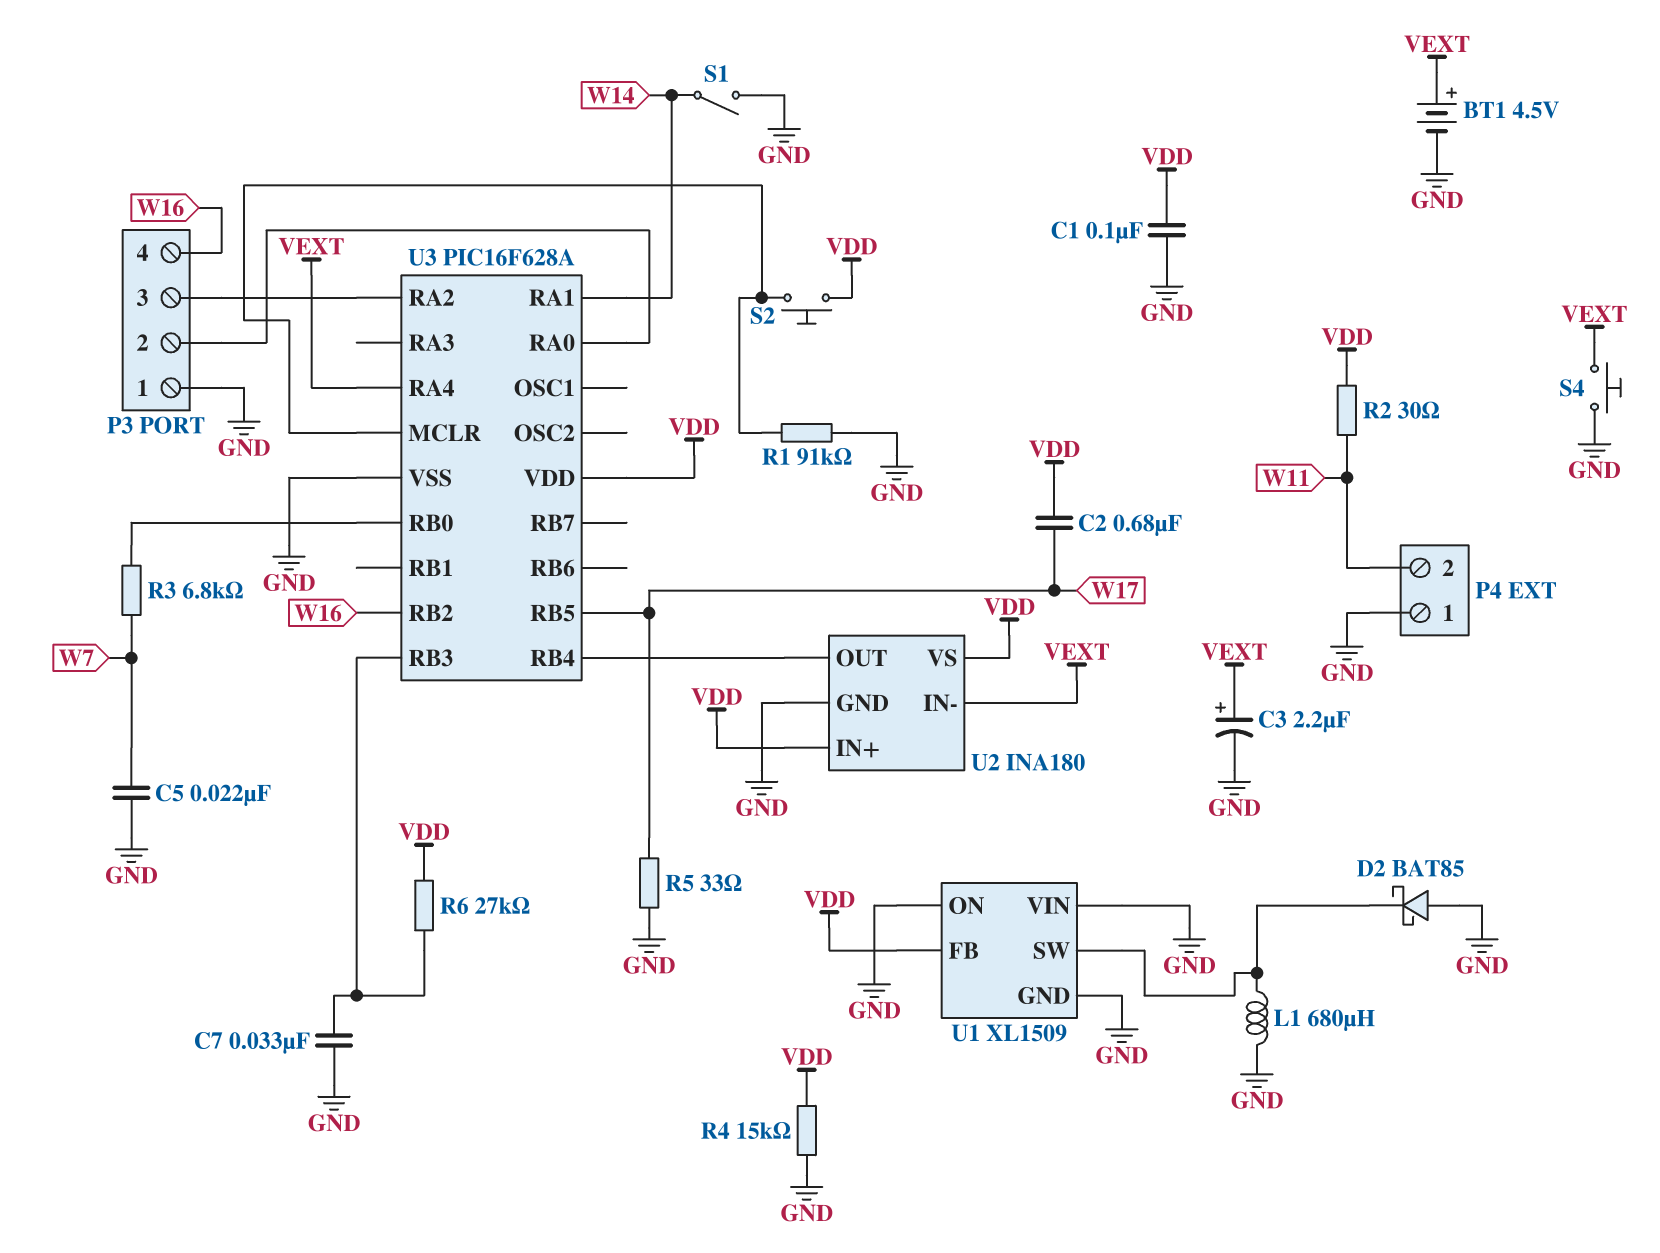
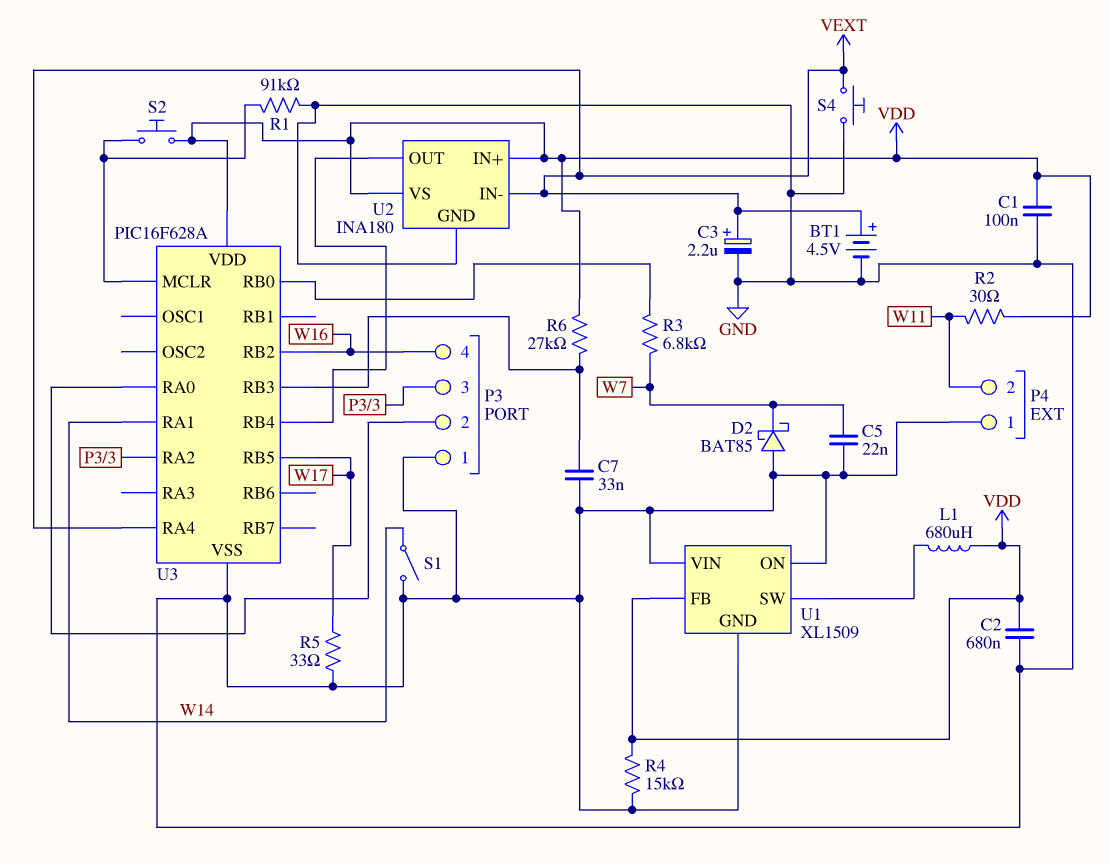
C2: 680nF (VDD, W17) -> 680nF (GND, VDD)
D2: schottky BAT85 (A GND, K U1/SW) -> schottky BAT85 (A GND, K W7)
L1: 680uH (GND, U1/SW) -> 680uH (U1/SW, VDD)

